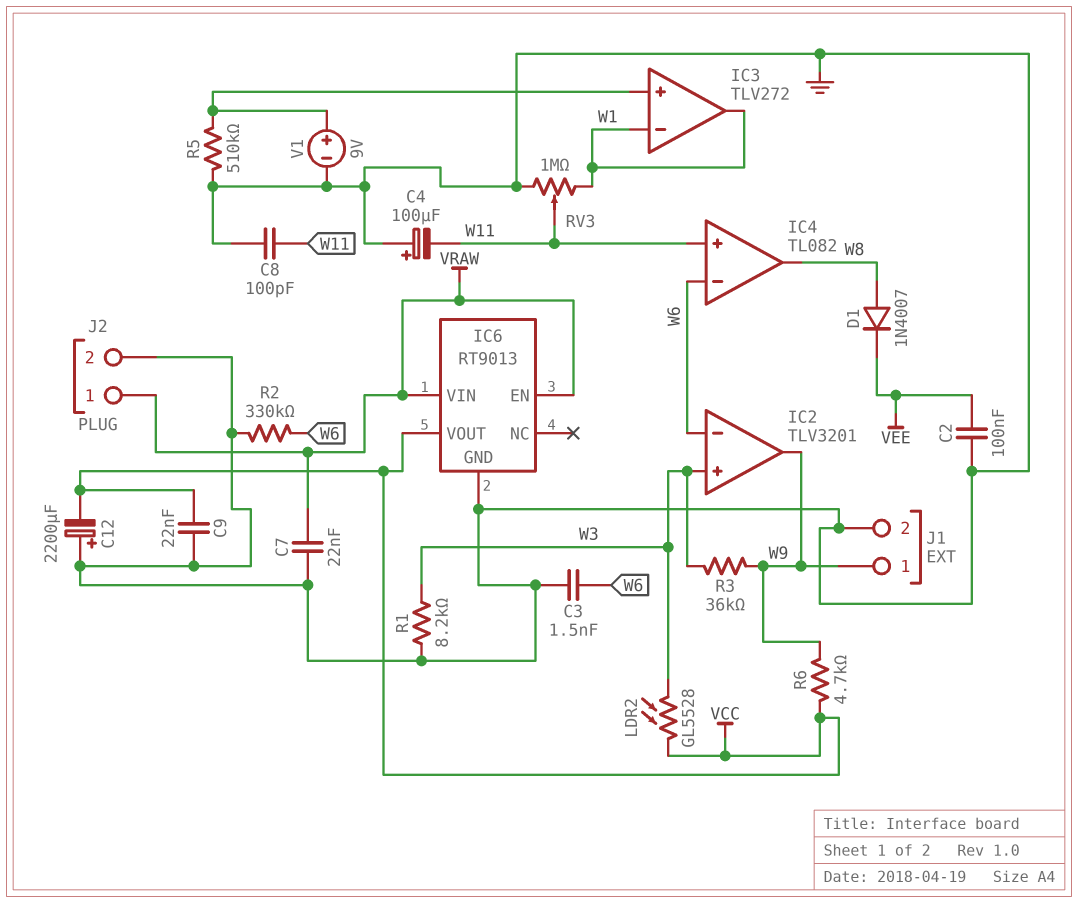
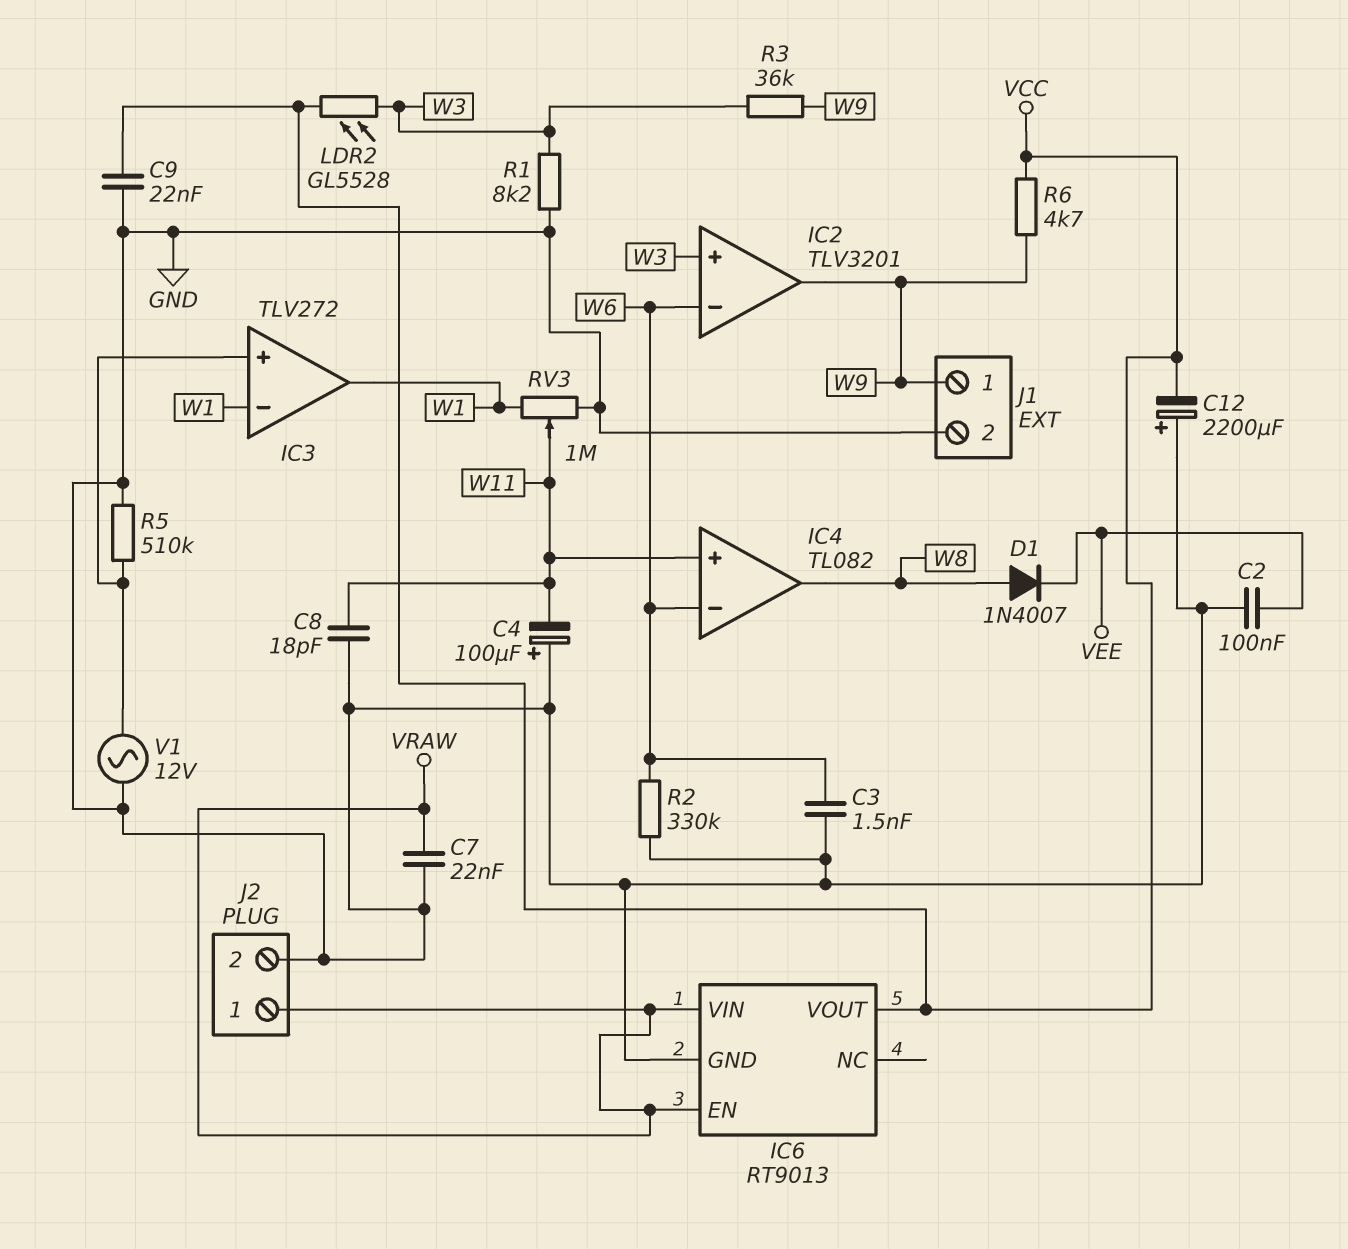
C8: 100pF (GND, W11) -> 18pF (GND, W11)
V1: 9V (plus IC3/in+, minus GND) -> AC 12V (GND, IC3/in+)

